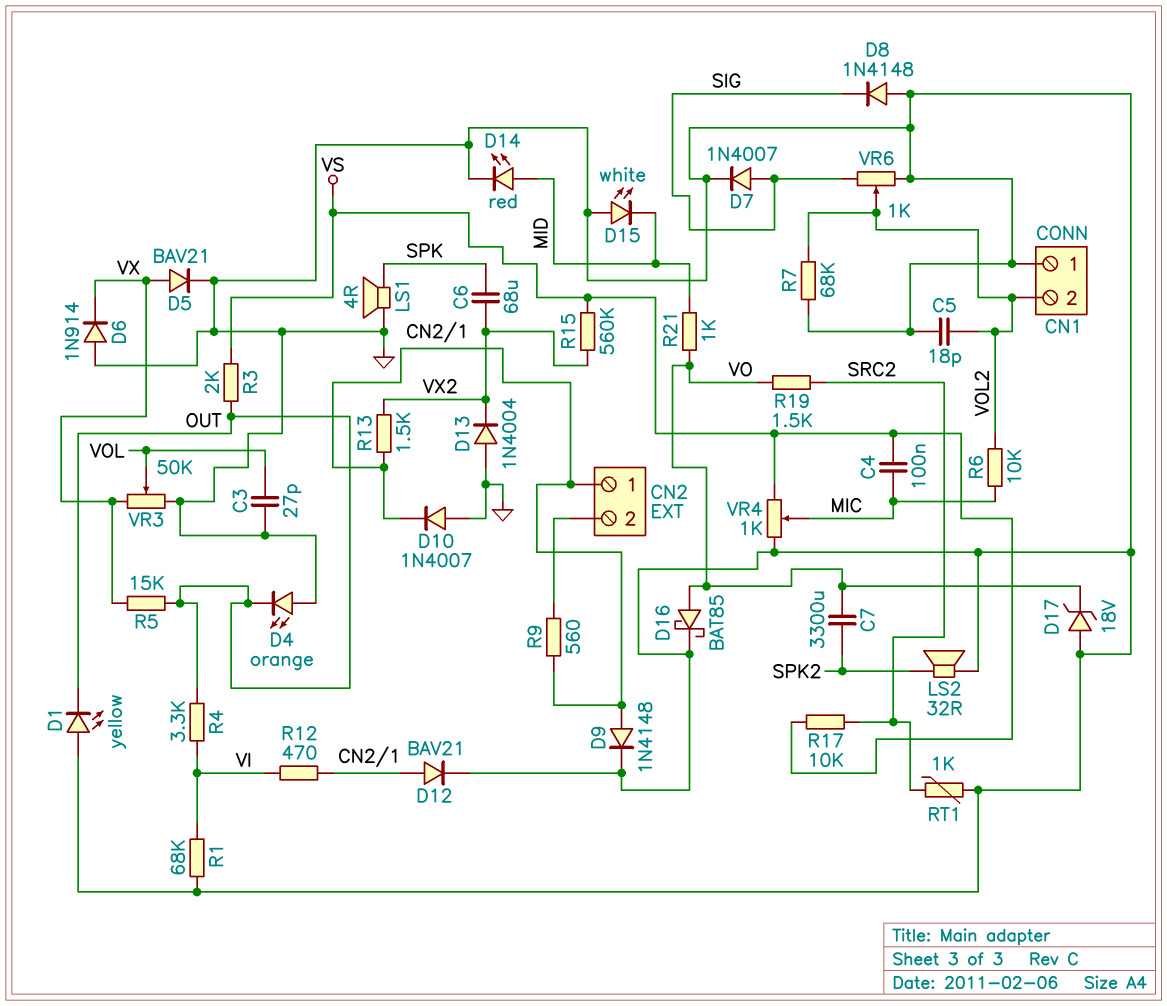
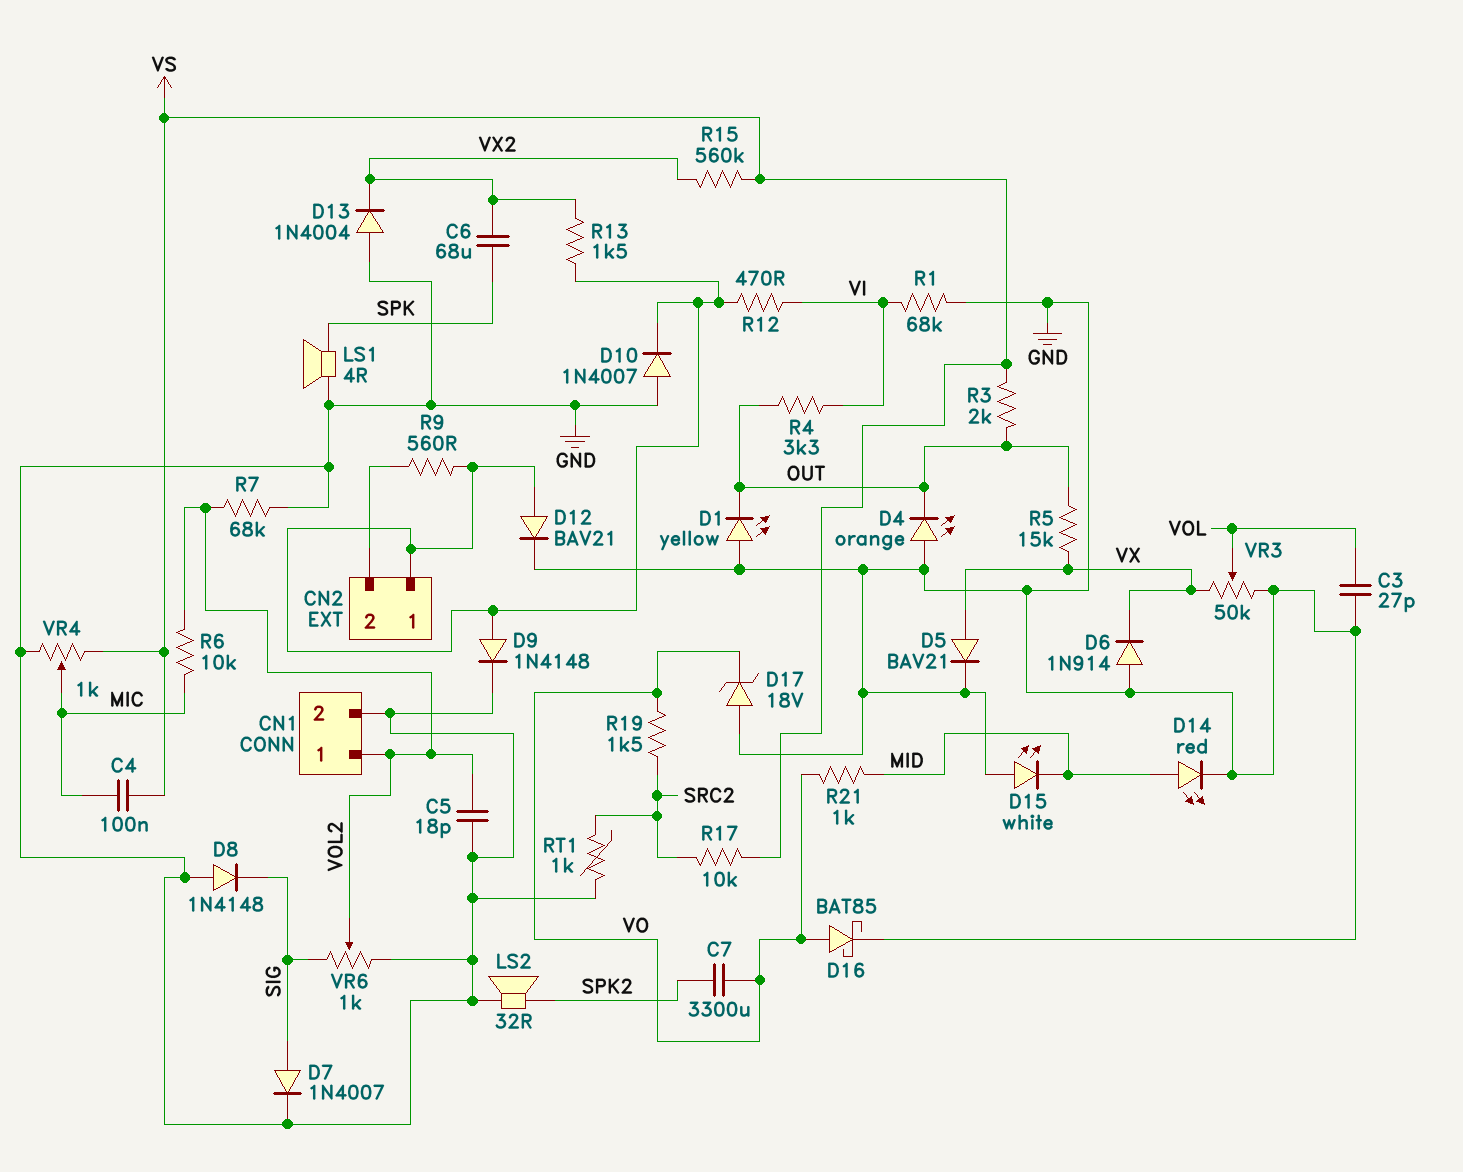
CN1 pin 1: GND -> VOL2
CN1 pin 2: VOL2 -> GND

